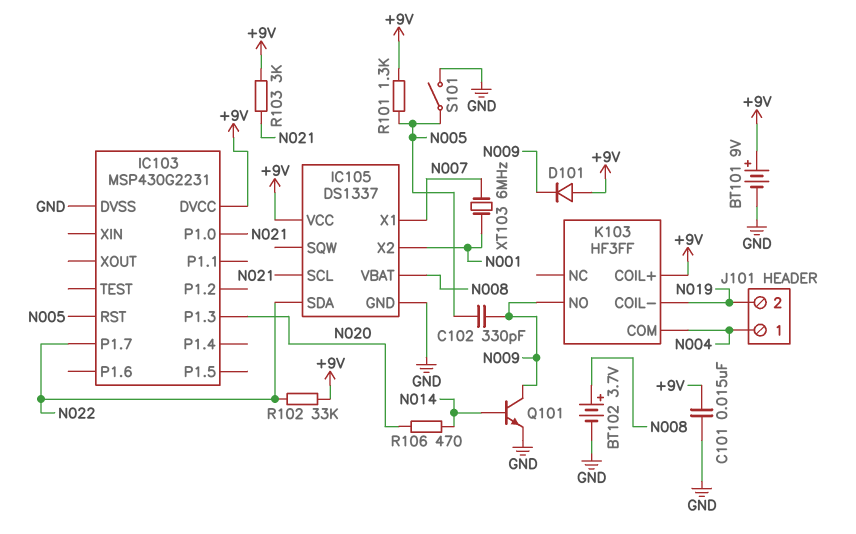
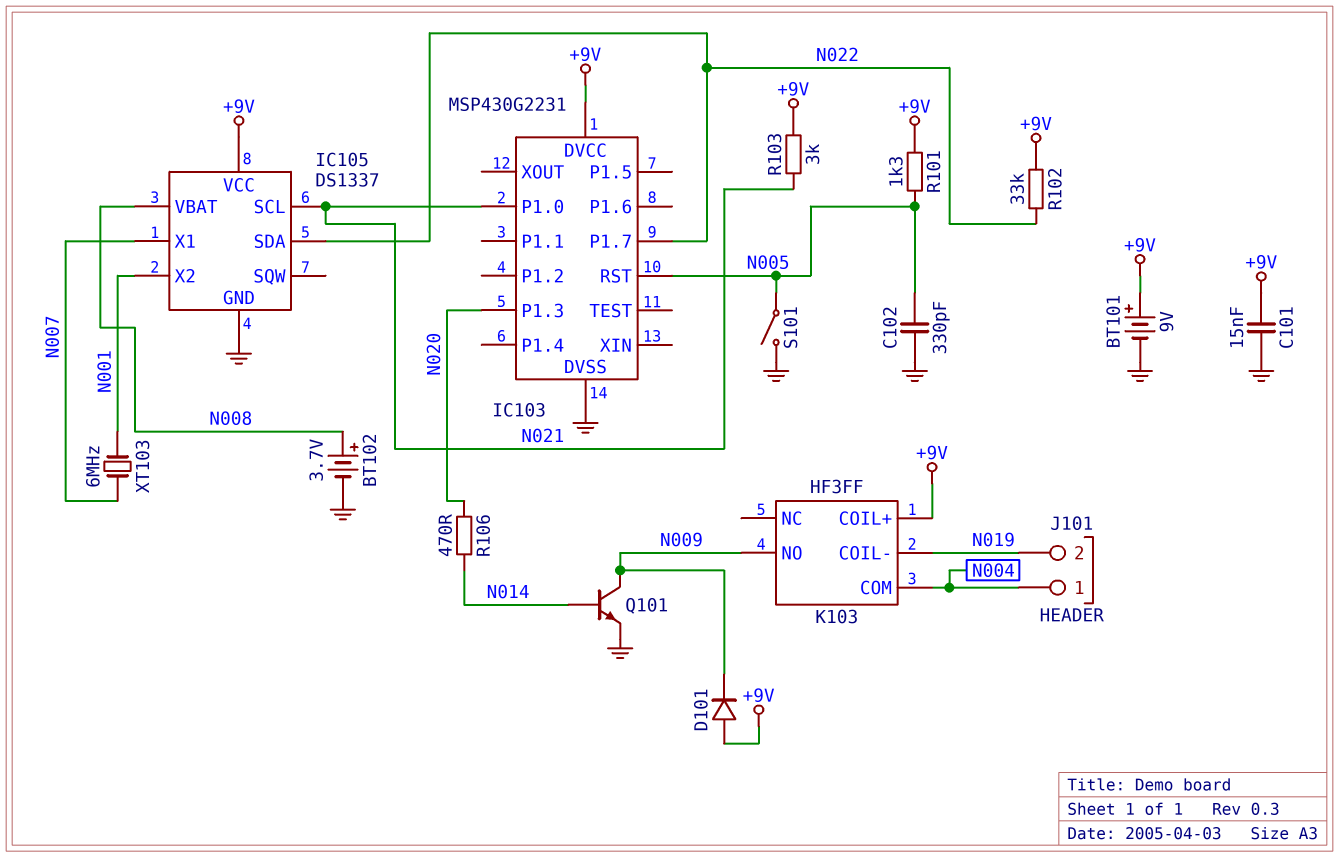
C102: 330pF (N005, N009) -> 330pF (GND, N005)

